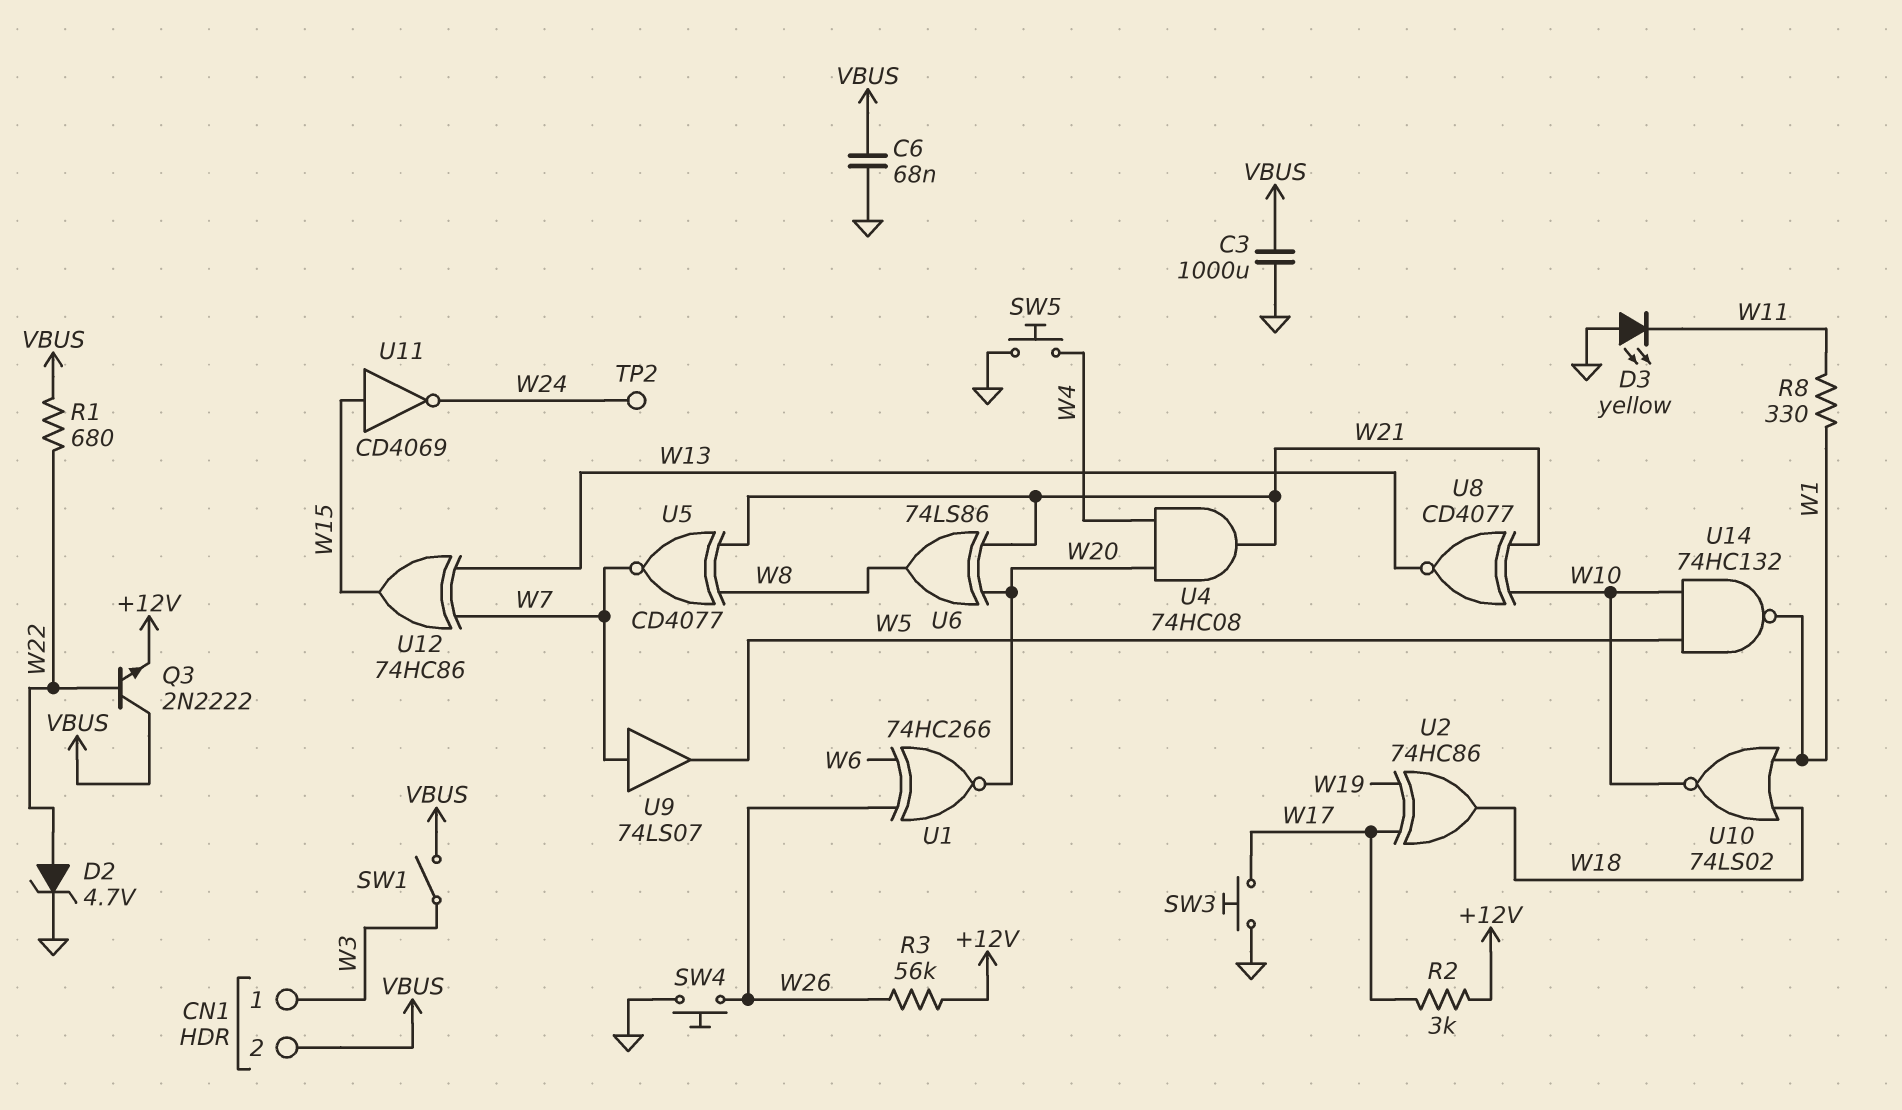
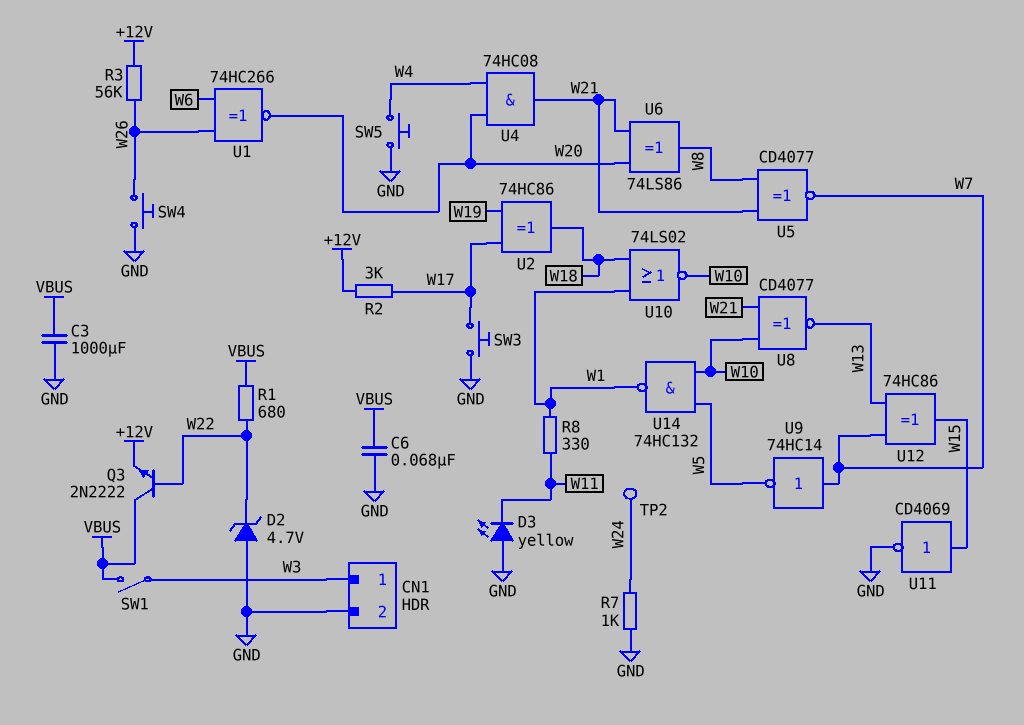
CN1 pin 2: VBUS -> GND
D2: zener 4.7V (A W22, K GND) -> zener 4.7V (A GND, K W22)
R7: none -> 1k (GND, W24)
U9: buffer 74LS07 (in W7, out W5) -> NOT 74HC14 (in W7, out W5)
U11: NOT CD4069 (in W15, out W24) -> NOT CD4069 (in W15, out GND)

